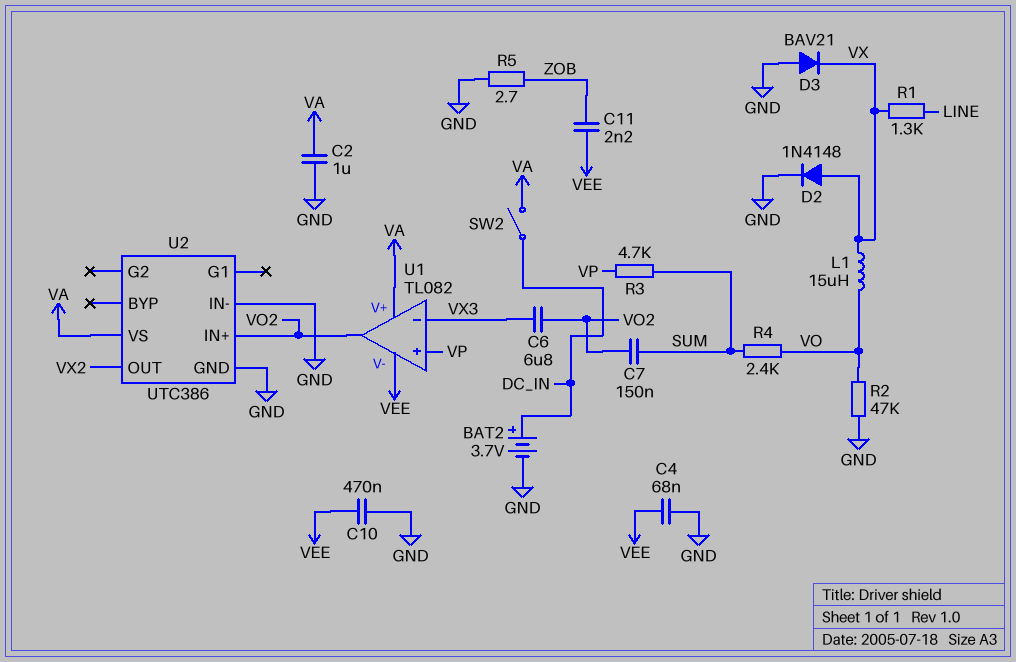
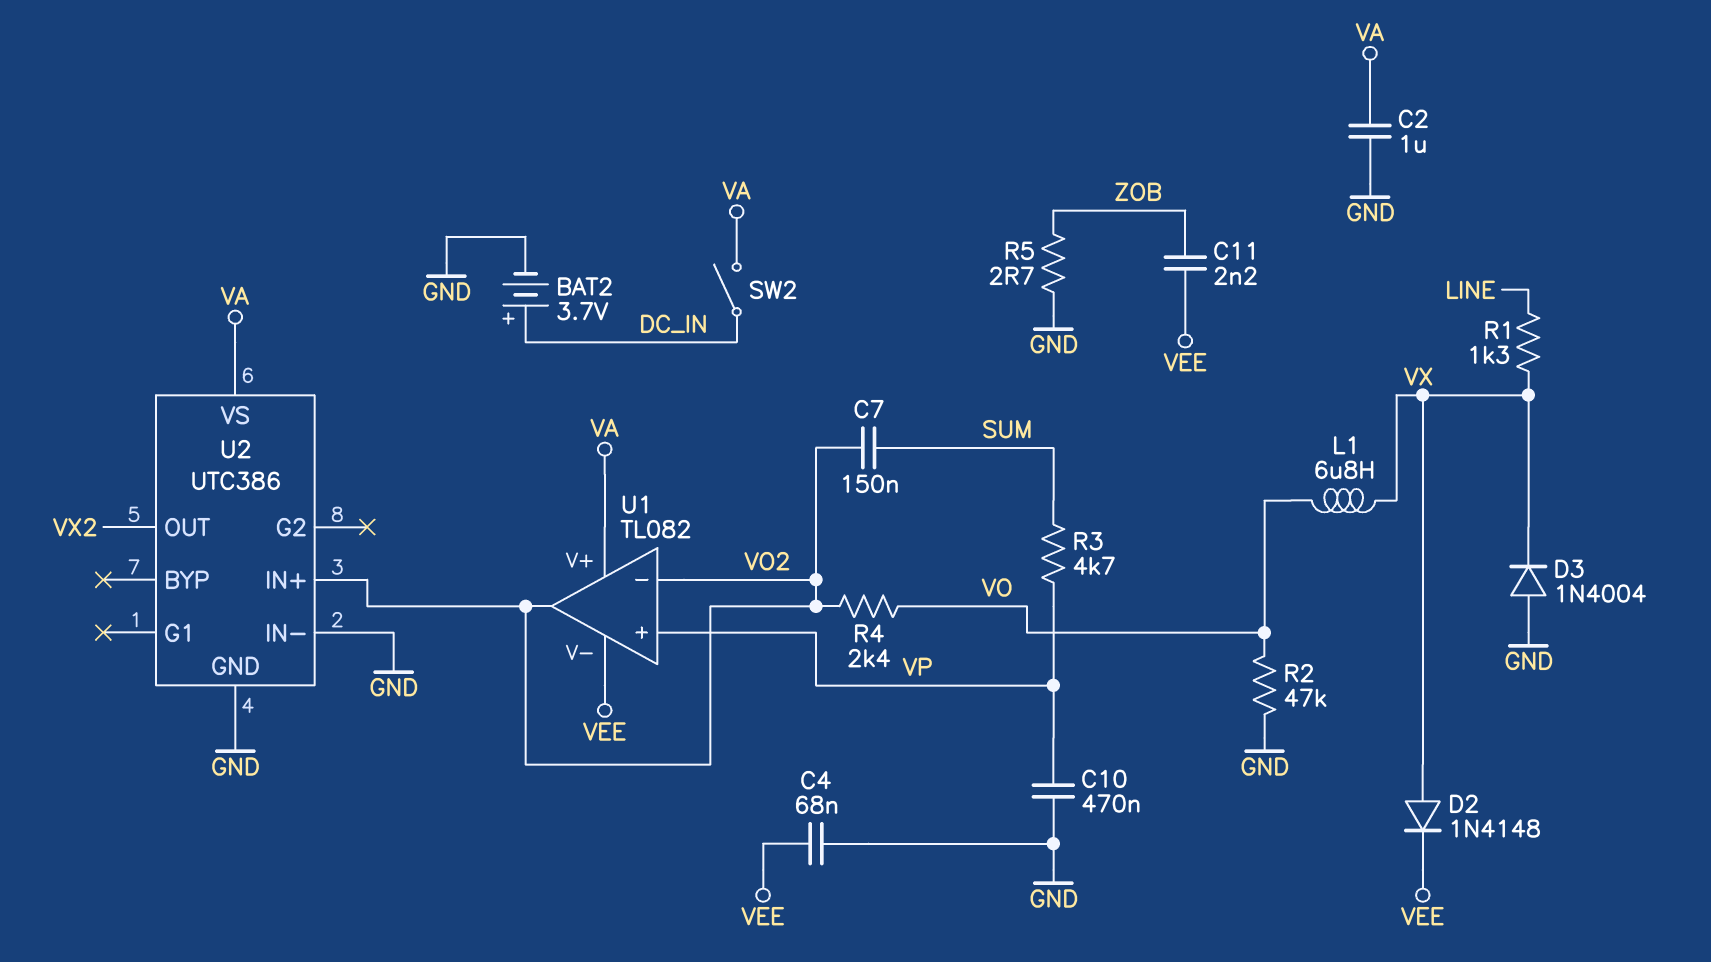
C6: 6.8uF (VO2, VX3) -> none
C10: 470nF (GND, VEE) -> 470nF (GND, VP)
D2: diode 1N4148 (A VX, K GND) -> diode 1N4148 (A VX, K VEE)
D3: diode BAV21 (A GND, K VX) -> diode 1N4004 (A GND, K VX)
L1: 15uH (VO, VX) -> 6.8uH (VO, VX)
R4: 2.4k (SUM, VO) -> 2.4k (VO, VO2)
U1 pin in-: VX3 -> VO2

